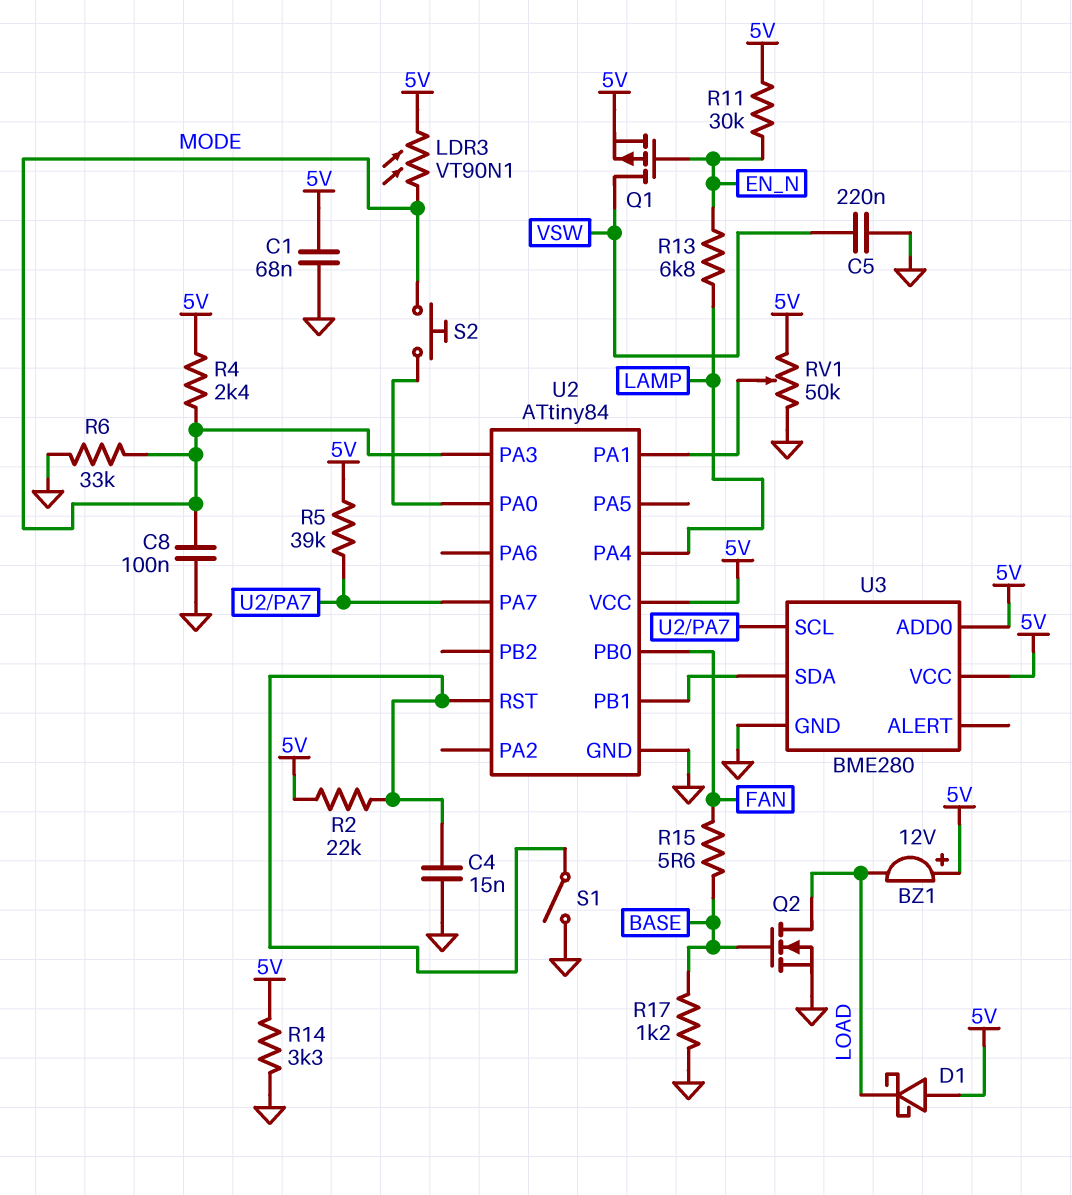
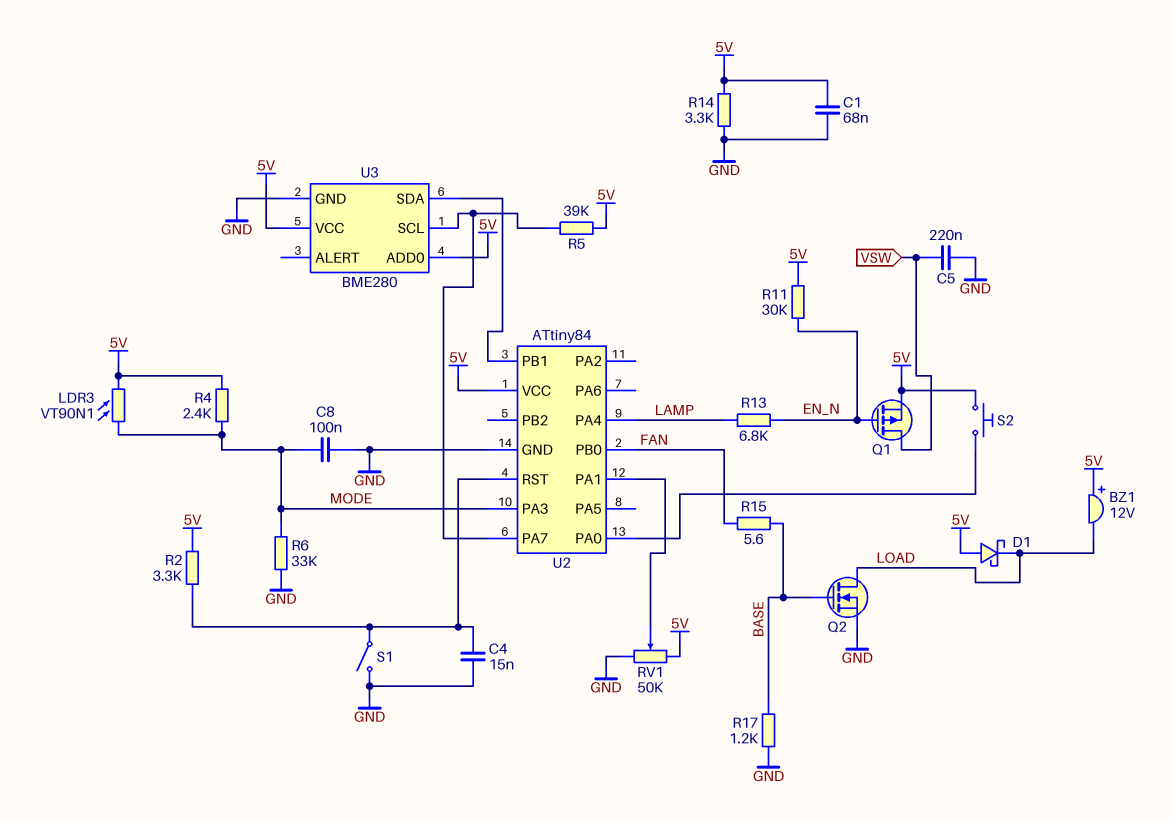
R2: 22k (5V, U2/RST) -> 3.3k (5V, U2/RST)
S2: button (MODE, U2/PA0) -> button (5V, U2/PA0)

